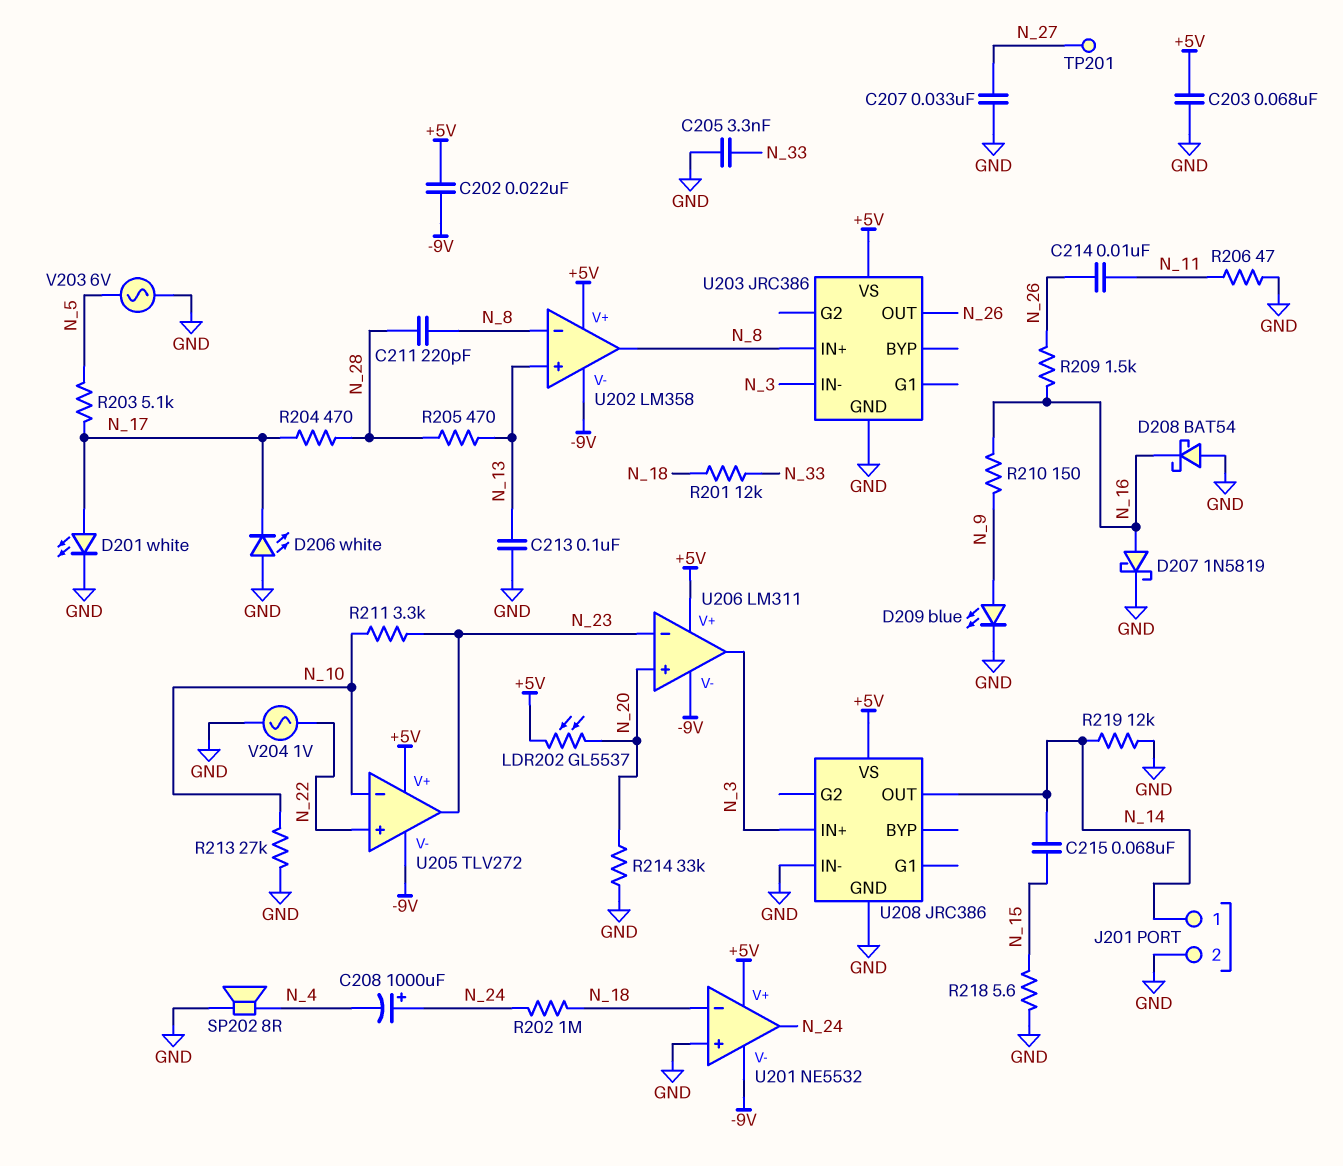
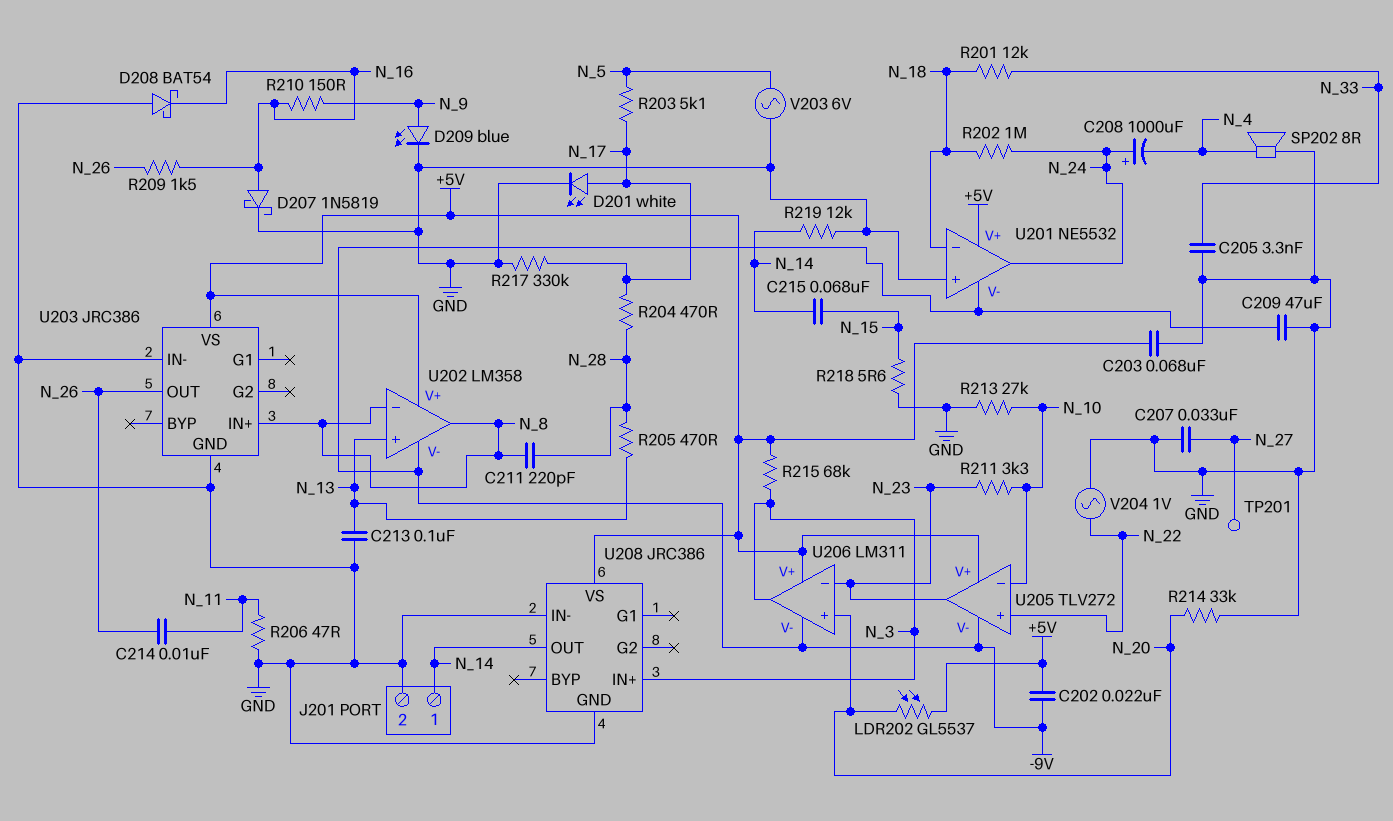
C209: none -> 47uF (-9V, GND)
D206: LED white (A GND, K N_17) -> none
R215: none -> 68k (+5V, N_3)
R217: none -> 330k (GND, N_17)
U203 pin IN-: N_3 -> GND

